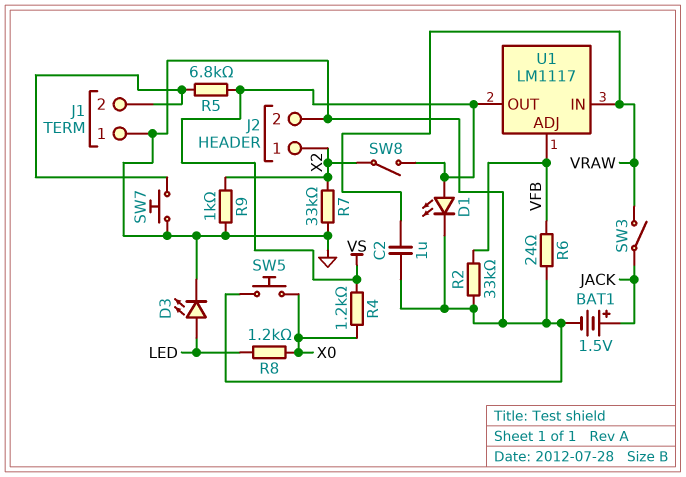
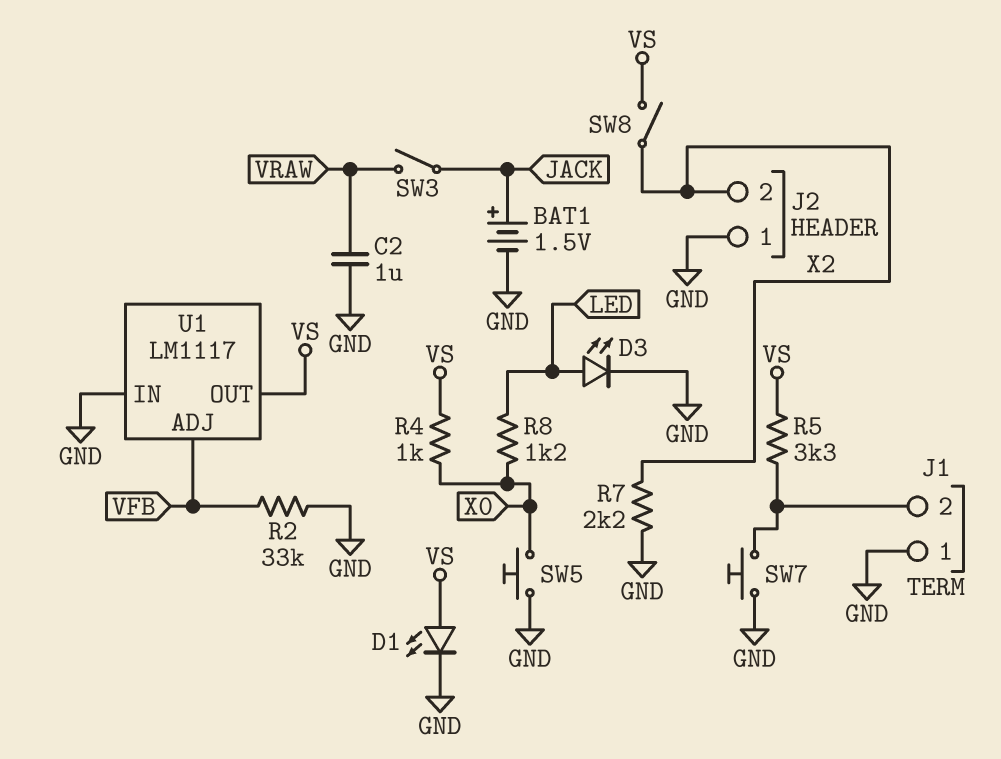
J2 pin 1: X2 -> GND
J2 pin 2: GND -> X2
R4: 1.2k (VS, X0) -> 1k (VS, X0)
R5: 6.8k (J1/2, VS) -> 3.3k (J1/2, VS)
R6: 24 (GND, VFB) -> none
R7: 33k (GND, X2) -> 2.2k (GND, X2)
R9: 1k (GND, X2) -> none
U1 pin IN: VRAW -> GND

